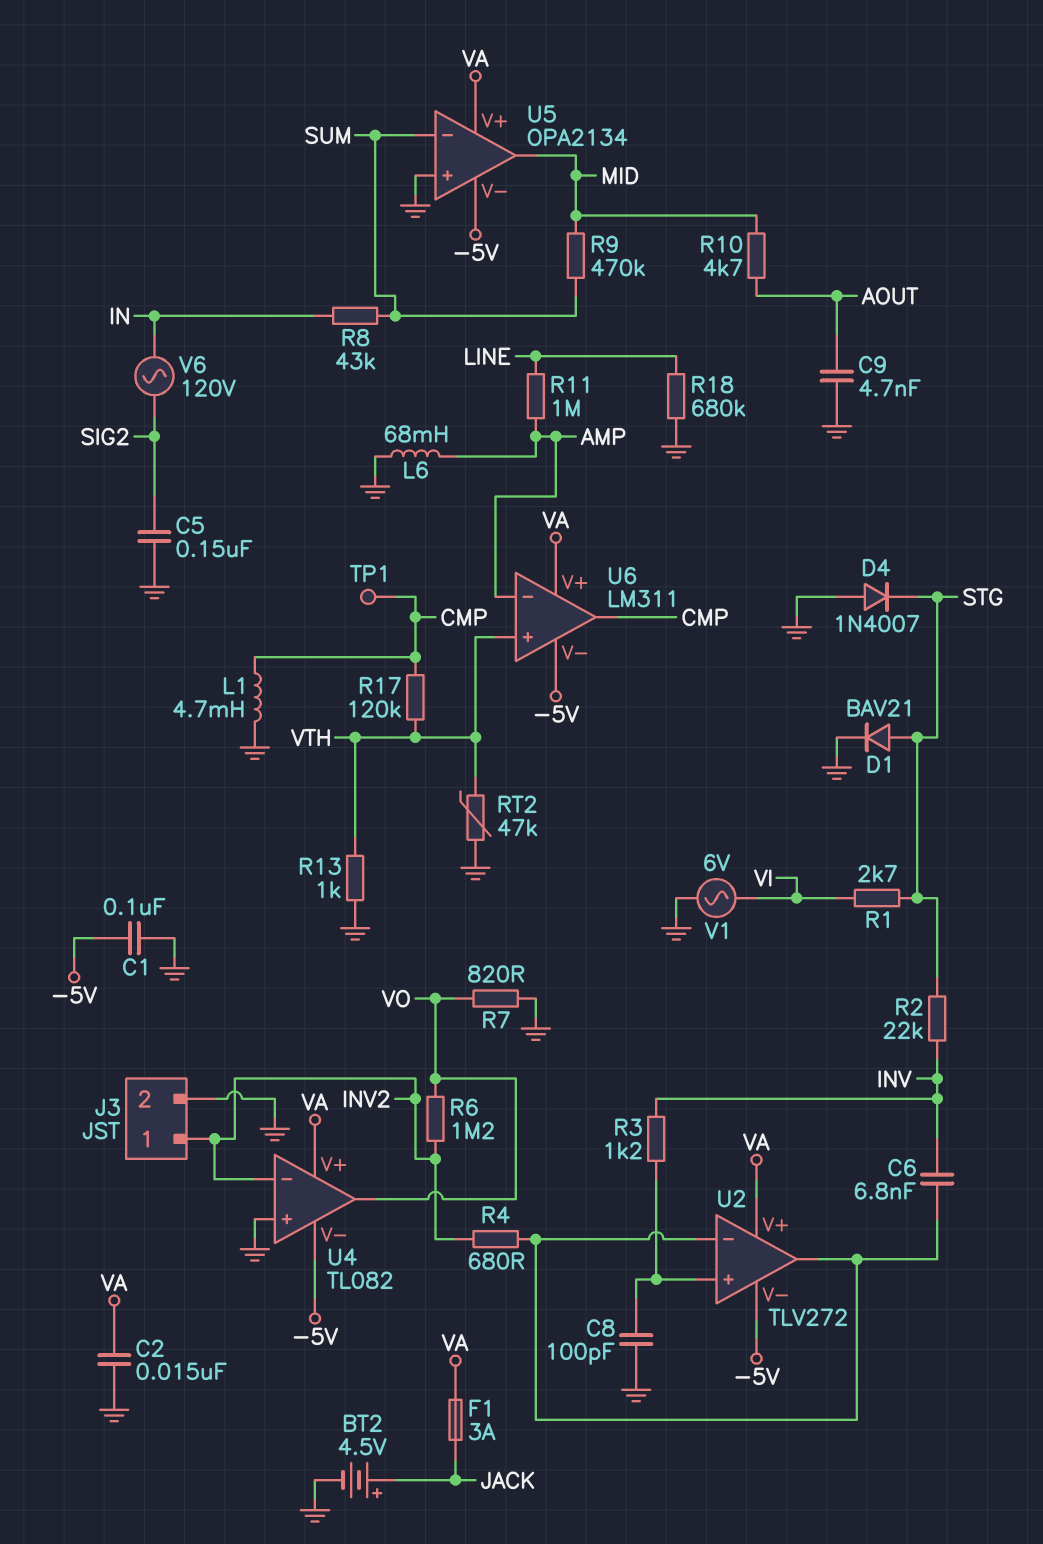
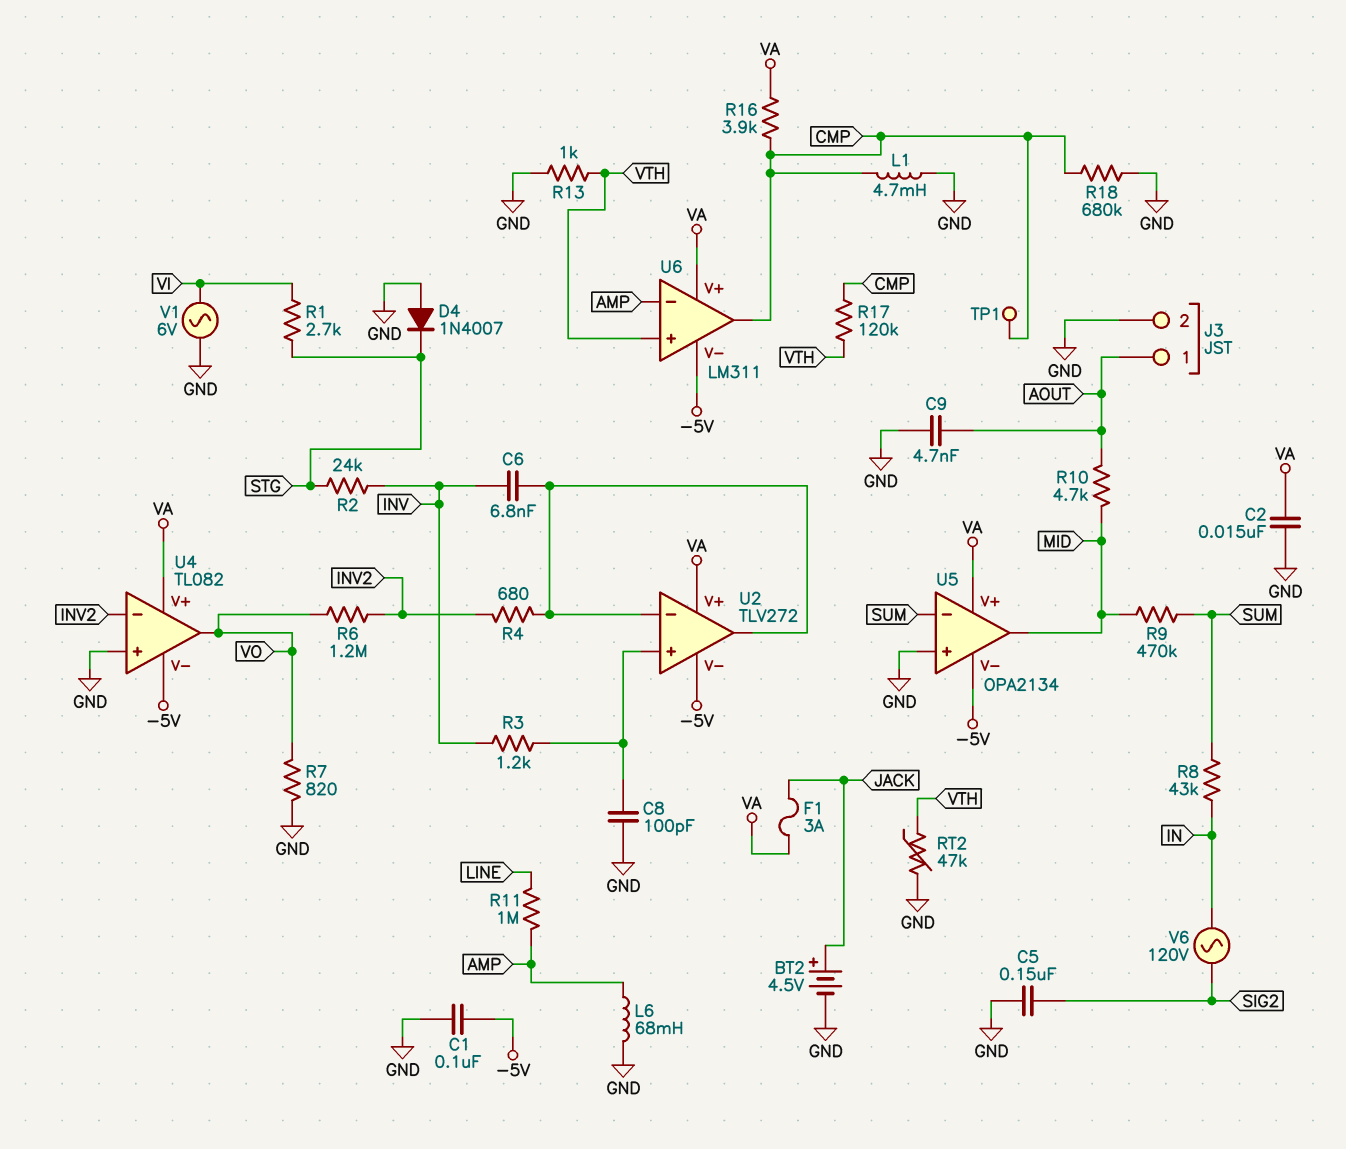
D1: diode BAV21 (A STG, K GND) -> none
J3 pin 1: INV2 -> AOUT
R2: 22k (INV, STG) -> 24k (INV, STG)
R16: none -> 3.9k (CMP, VA)
R18: 680k (GND, LINE) -> 680k (CMP, GND)

